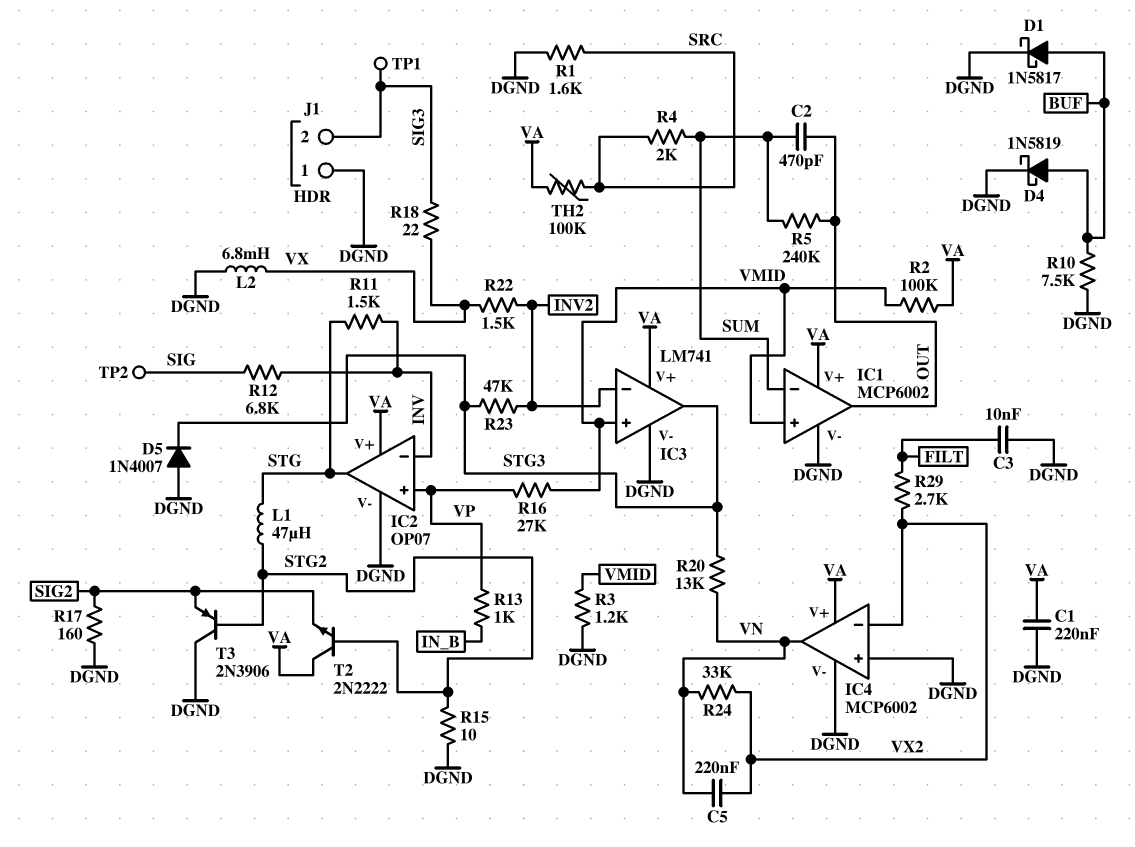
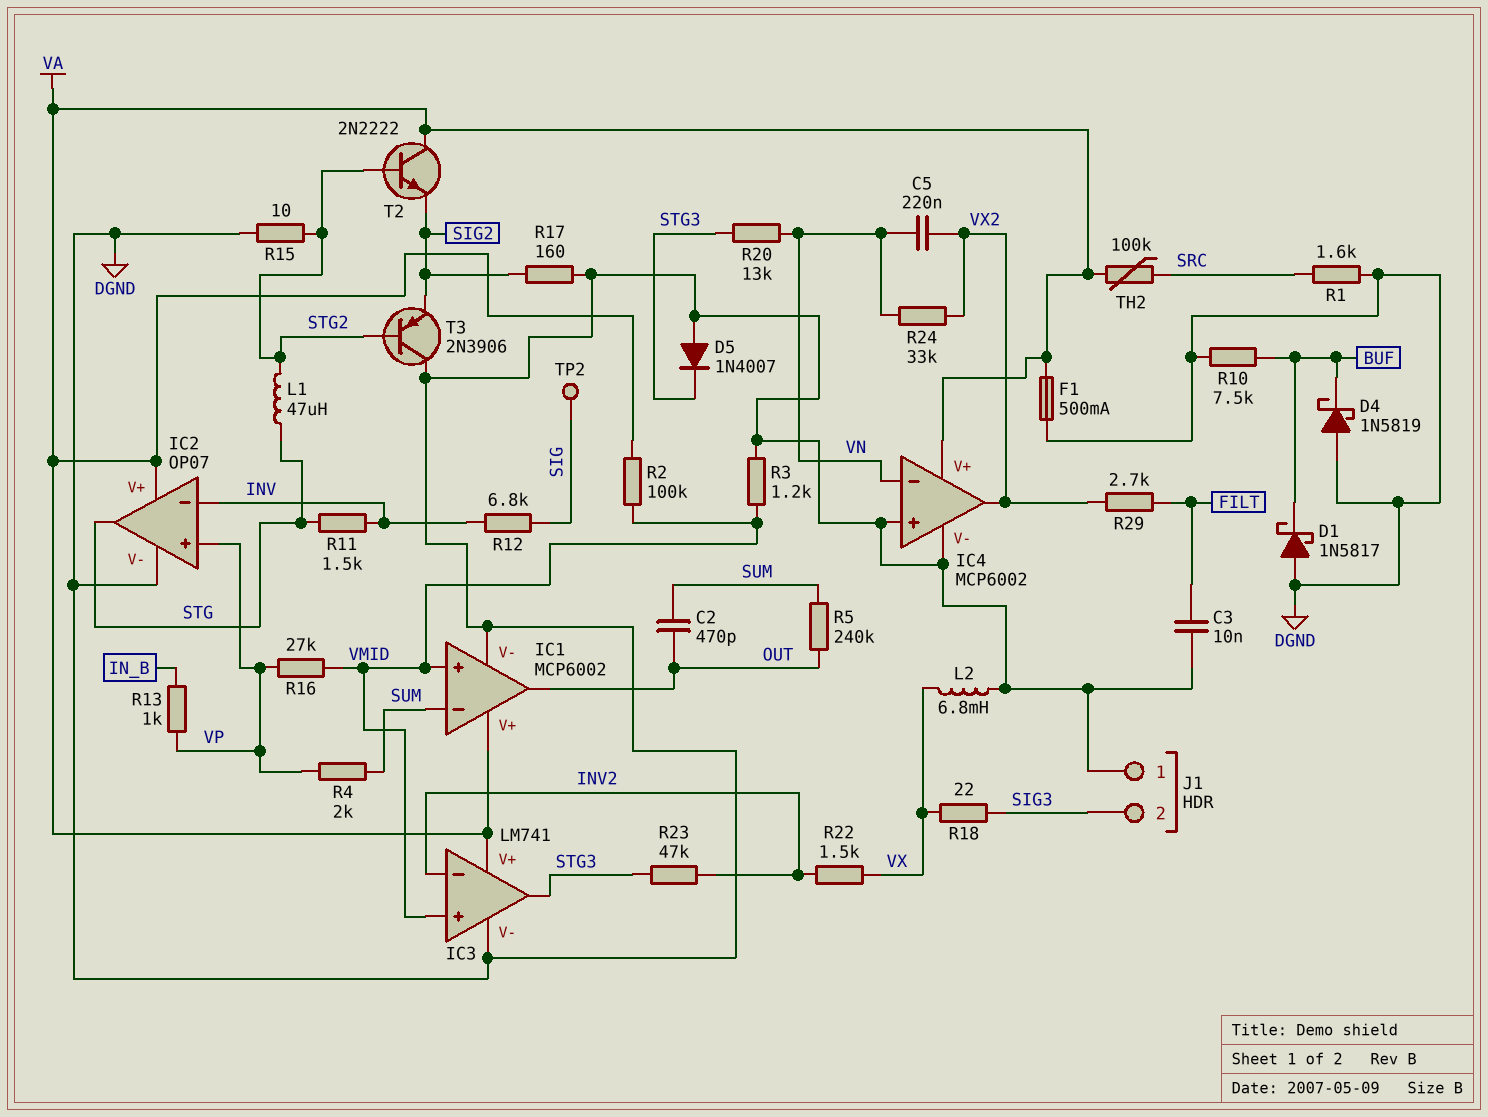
C1: 220nF (DGND, VA) -> none
D1: schottky 1N5817 (A BUF, K DGND) -> schottky 1N5817 (A DGND, K BUF)
D4: schottky 1N5819 (A BUF, K DGND) -> schottky 1N5819 (A DGND, K BUF)
F1: none -> 500mA (DGND, VA)
IC4 pin in-: VX2 -> VN
IC4 pin out: VN -> VX2
R4: 2k (SRC, SUM) -> 2k (SUM, VP)
TP1: test point (SIG3) -> none

